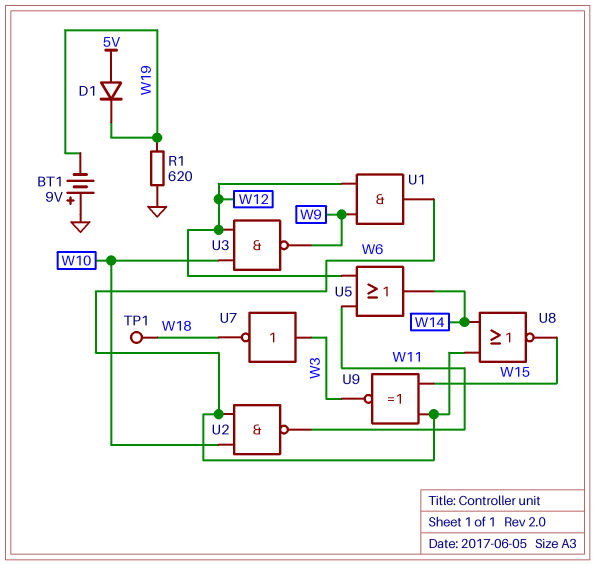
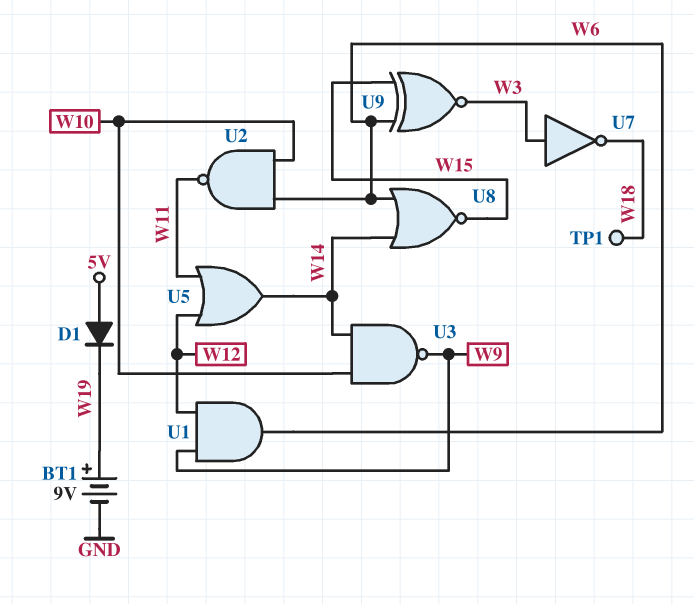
BT1: 9V (plus GND, minus W19) -> 9V (plus W19, minus GND)
R1: 620 (GND, W19) -> none
U3: NAND (in W10, in W12, out W9) -> NAND (in W10, in W14, out W9)

